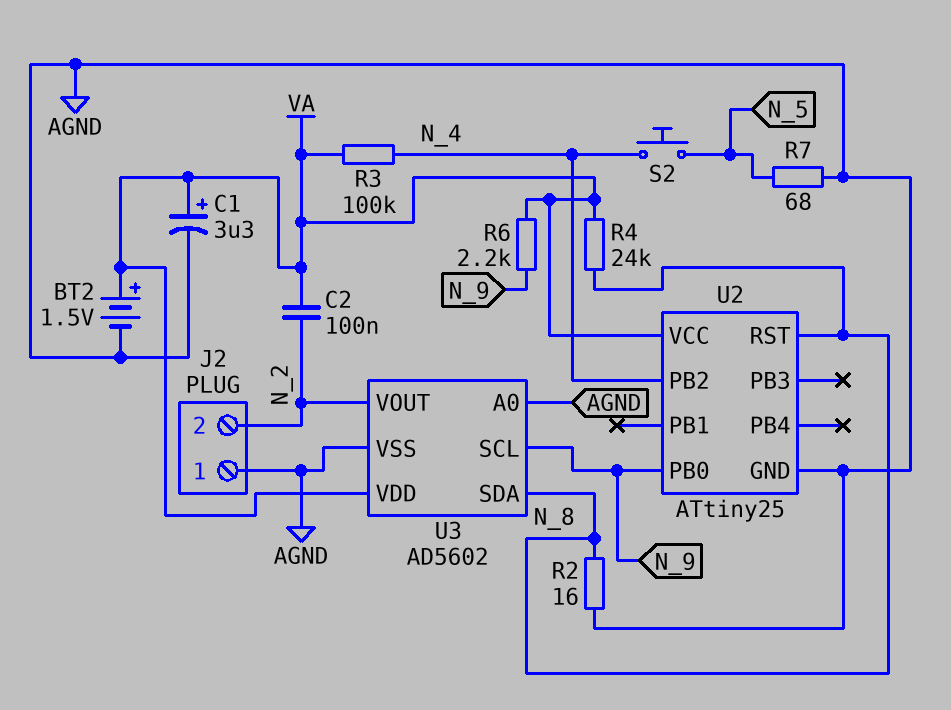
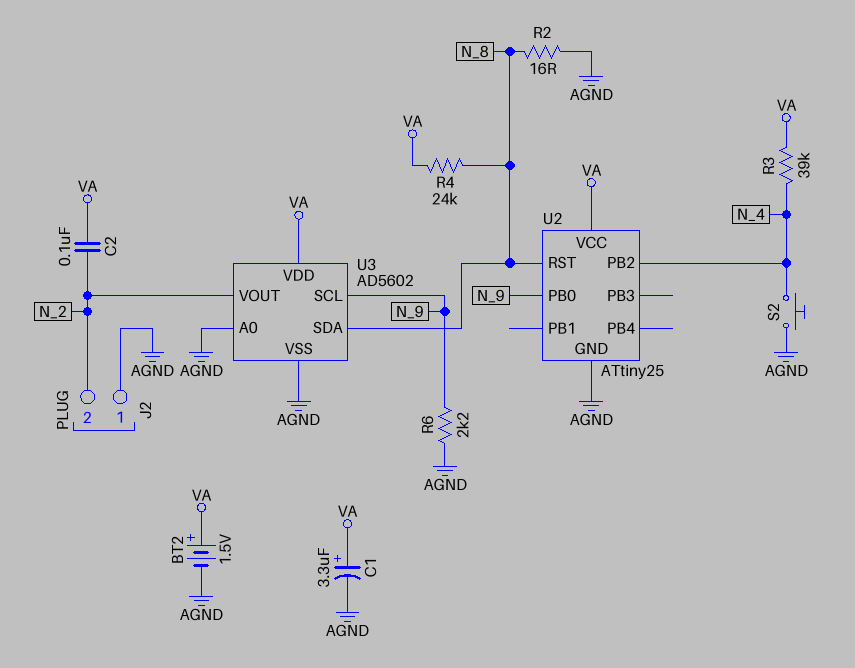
R3: 100k (N_4, VA) -> 39k (N_4, VA)
R6: 2.2k (N_9, VA) -> 2.2k (AGND, N_9)
R7: 68 (AGND, N_5) -> none
S2: button (N_4, N_5) -> button (AGND, N_4)

